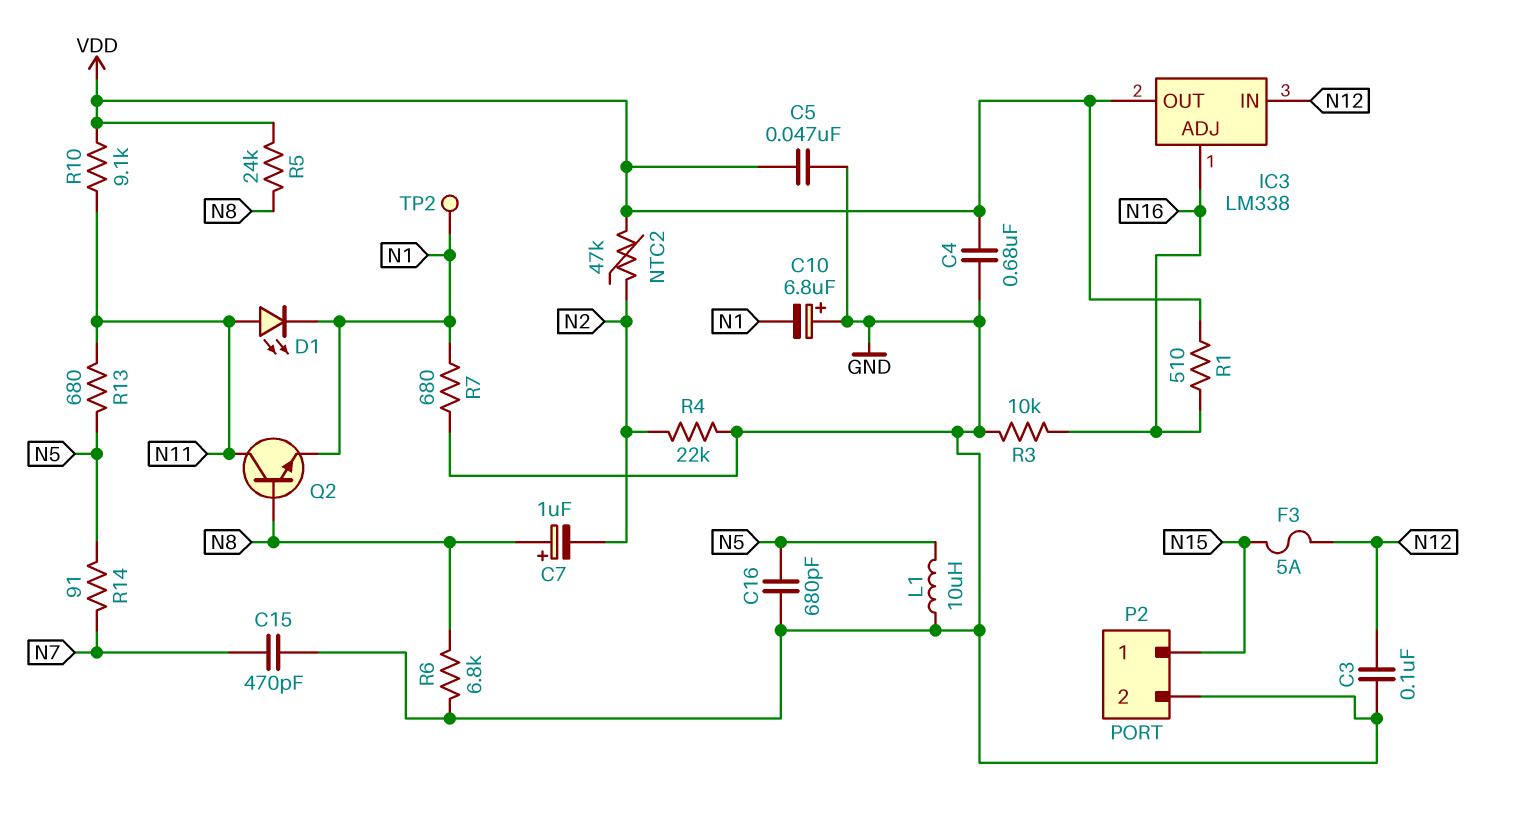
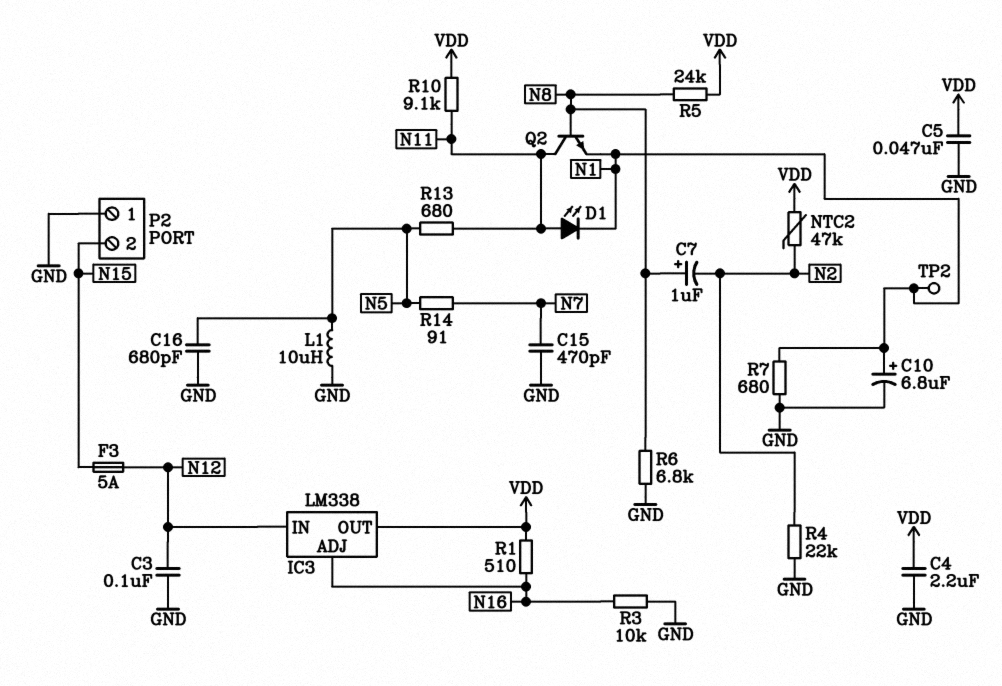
C4: 680nF (GND, VDD) -> 2.2uF (GND, VDD)
C10: 6.8uF (plus GND, minus N1) -> 6.8uF (plus N1, minus GND)
P2 pin 1: N15 -> GND
P2 pin 2: GND -> N15

